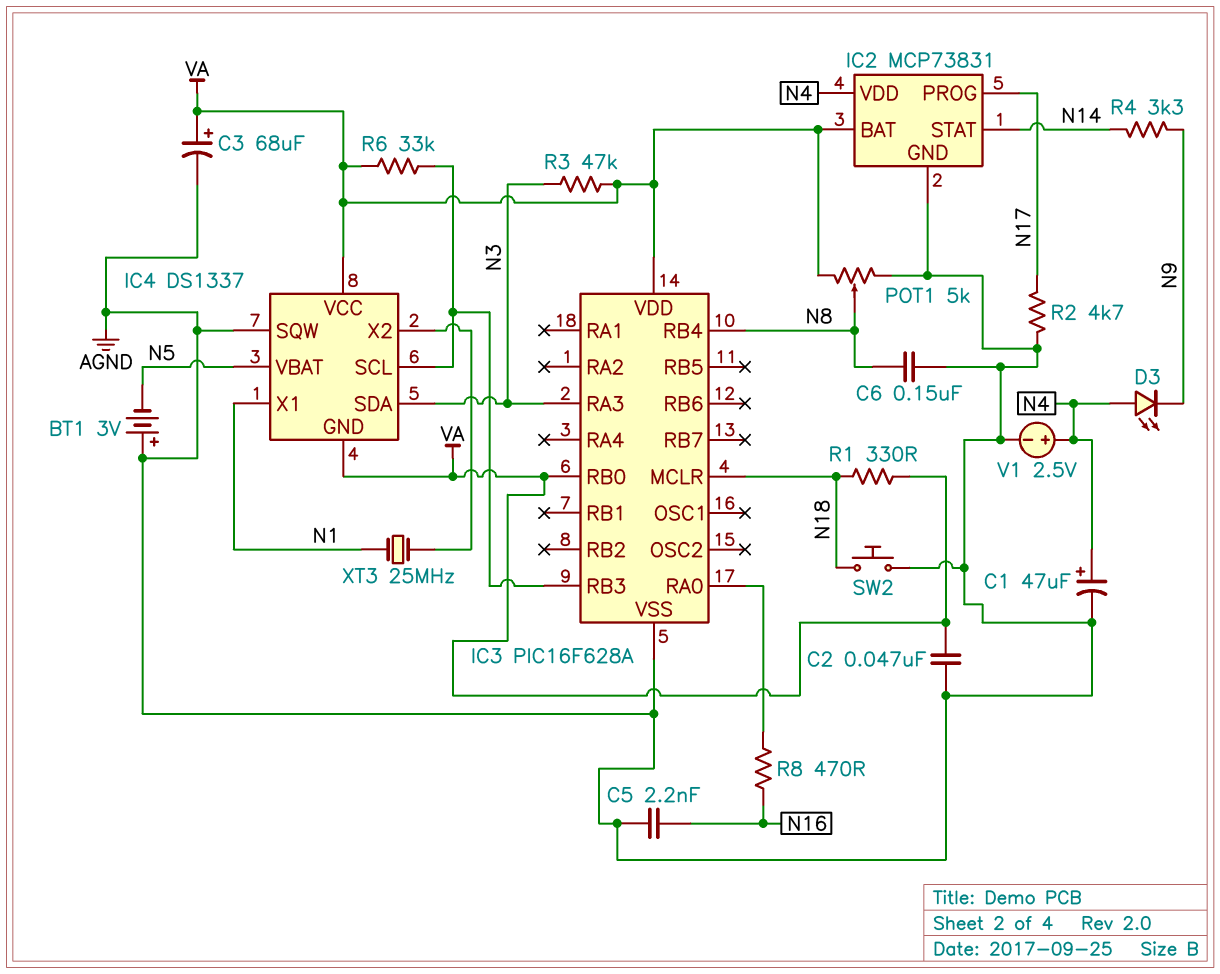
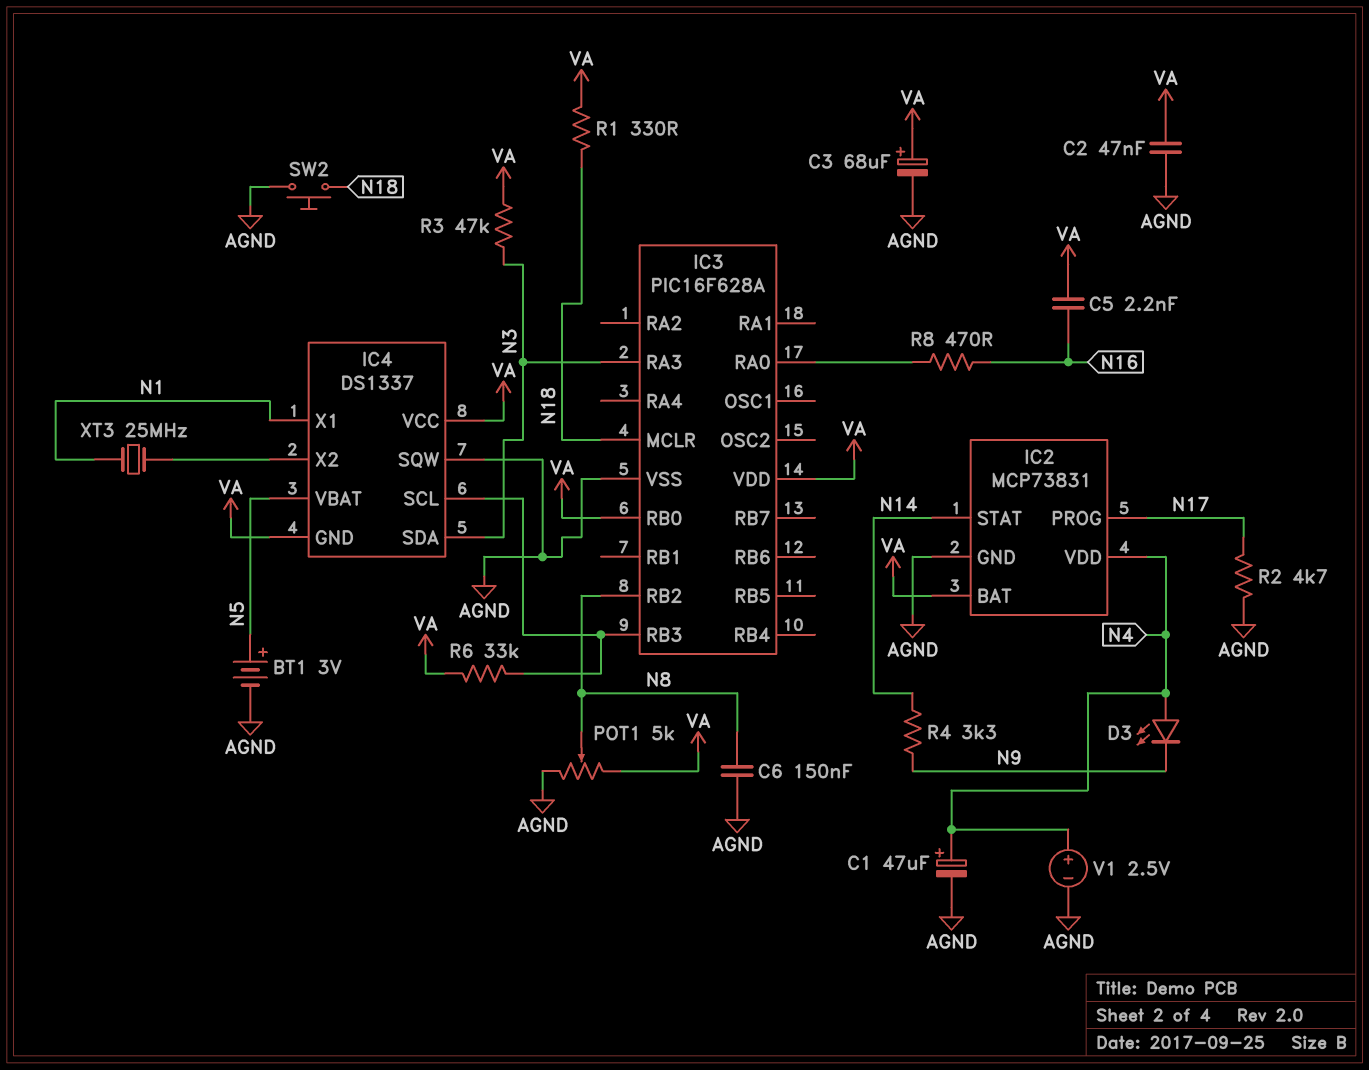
BT1: 3V (plus AGND, minus N5) -> 3V (plus N5, minus AGND)
C5: 2.2nF (AGND, N16) -> 2.2nF (N16, VA)
IC3 pin RB2: none -> N8
IC3 pin RB4: N8 -> none

